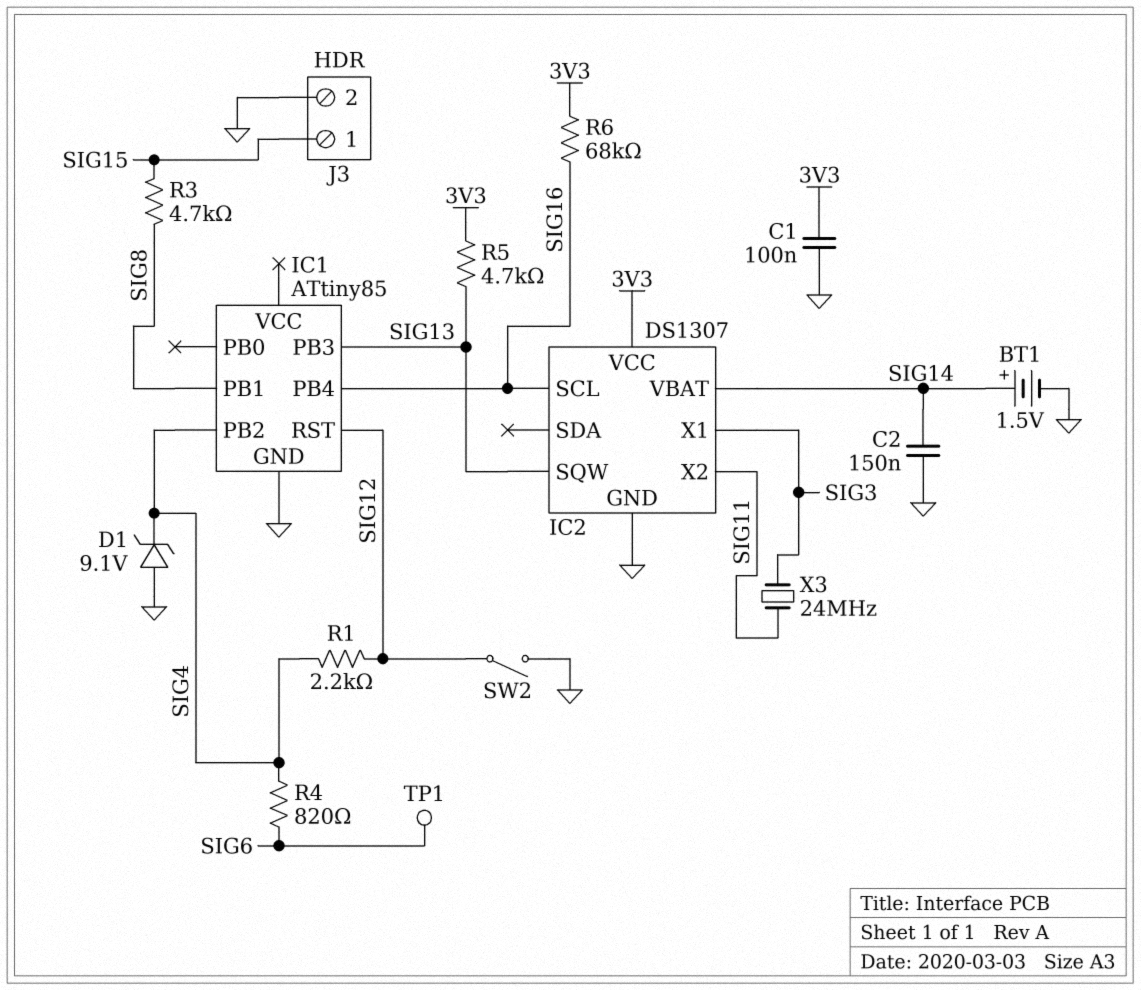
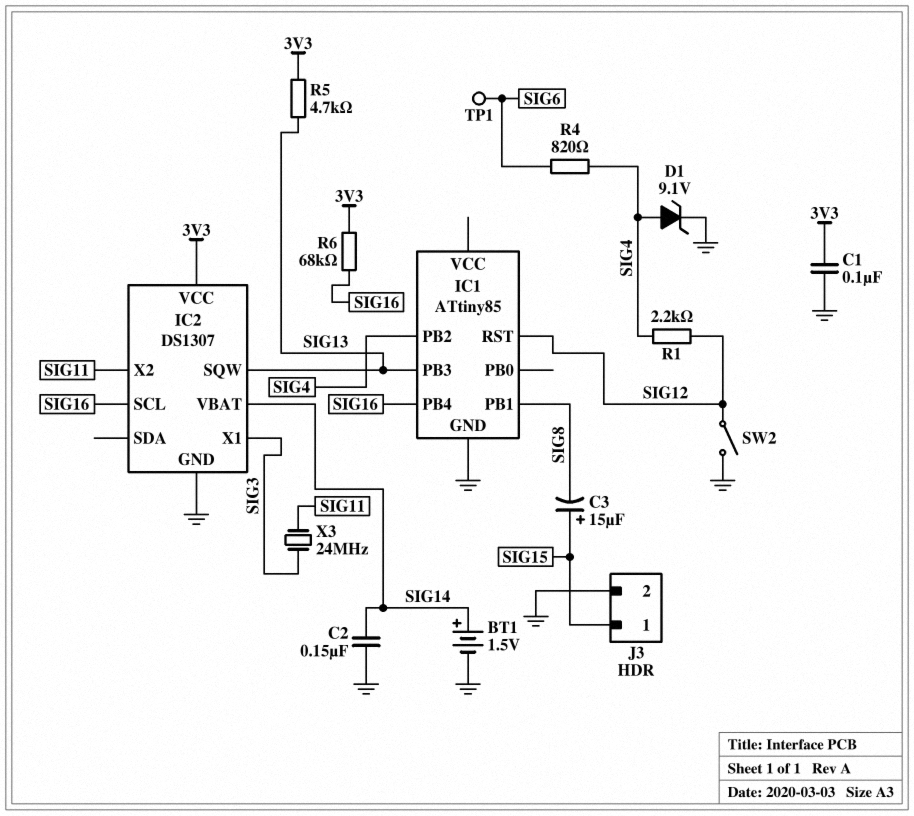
C3: none -> 15uF (plus SIG15, minus SIG8)
D1: zener 9.1V (A GND, K SIG4) -> zener 9.1V (A SIG4, K GND)
R3: 4.7k (SIG8, SIG15) -> none

